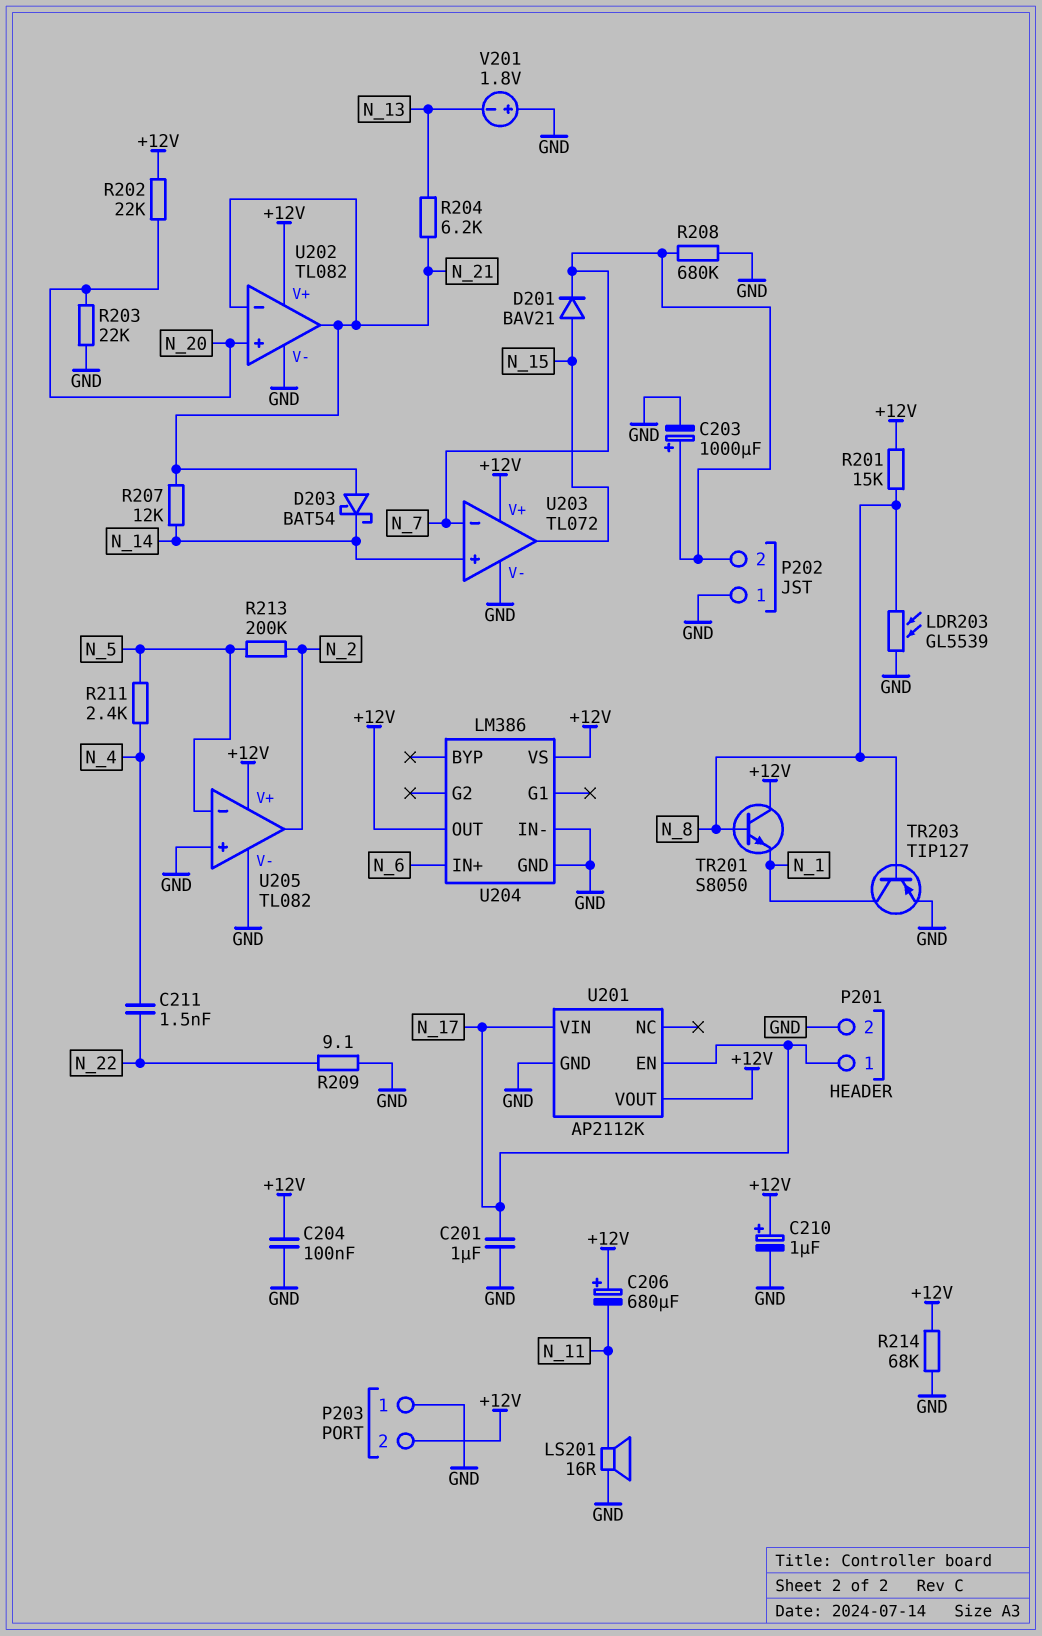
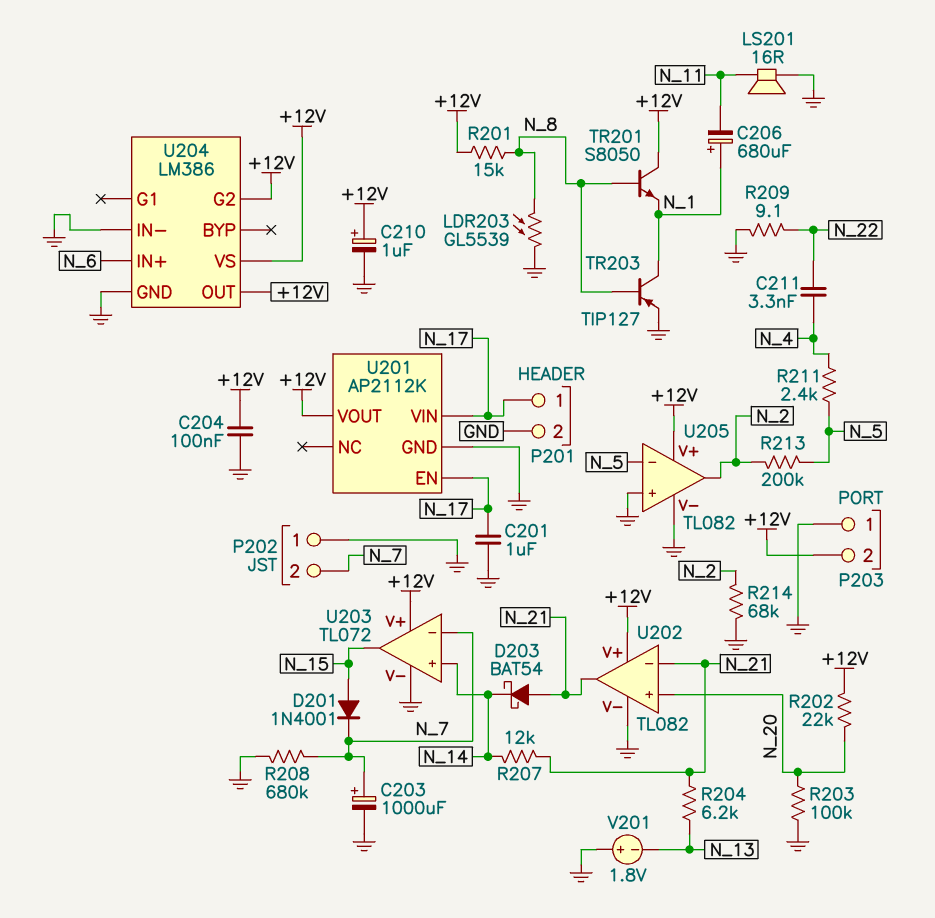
C206: 680uF (plus +12V, minus N_11) -> 680uF (plus N_1, minus N_11)
C211: 1.5nF (N_4, N_22) -> 3.3nF (N_4, N_22)
D201: diode BAV21 (A N_15, K N_7) -> diode 1N4001 (A N_15, K N_7)
R203: 22k (GND, N_20) -> 100k (GND, N_20)
R214: 68k (+12V, GND) -> 68k (GND, N_2)
U204 pin G2: none -> +12V

